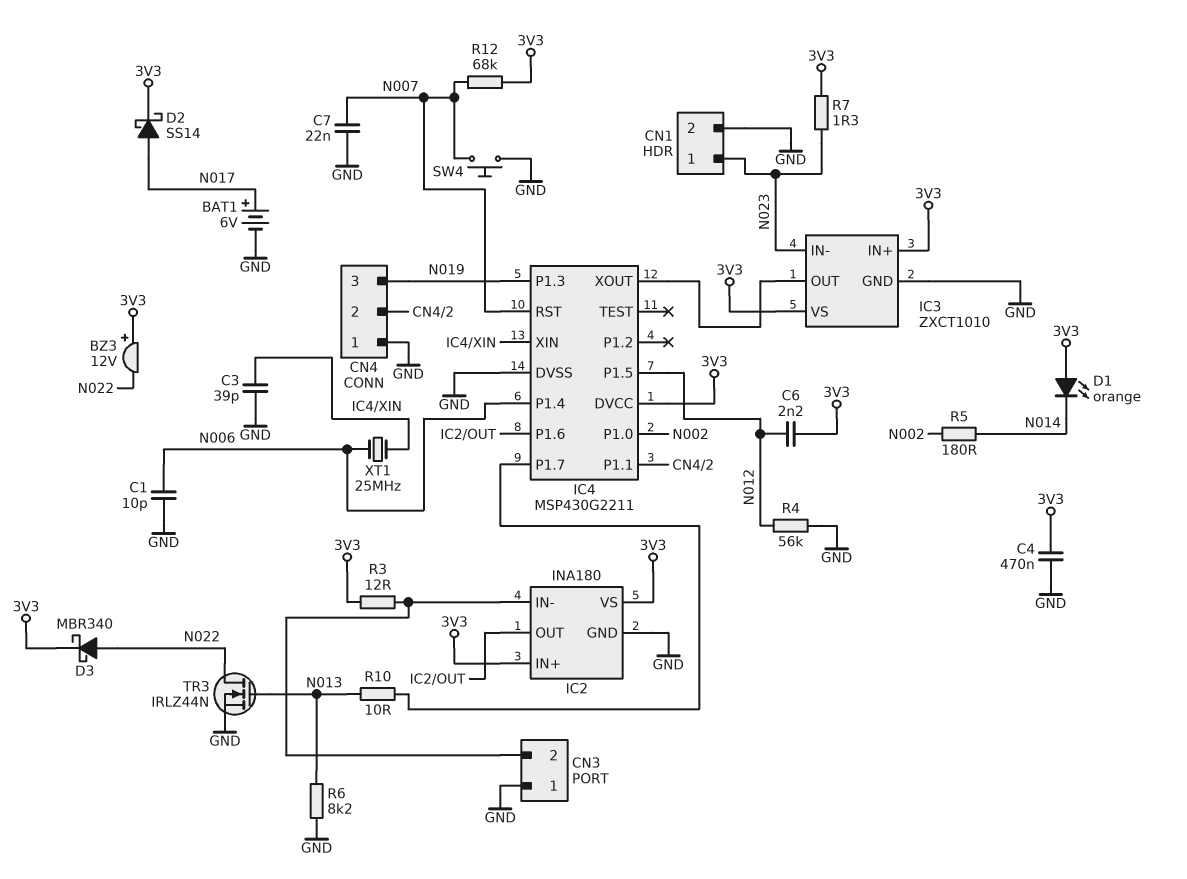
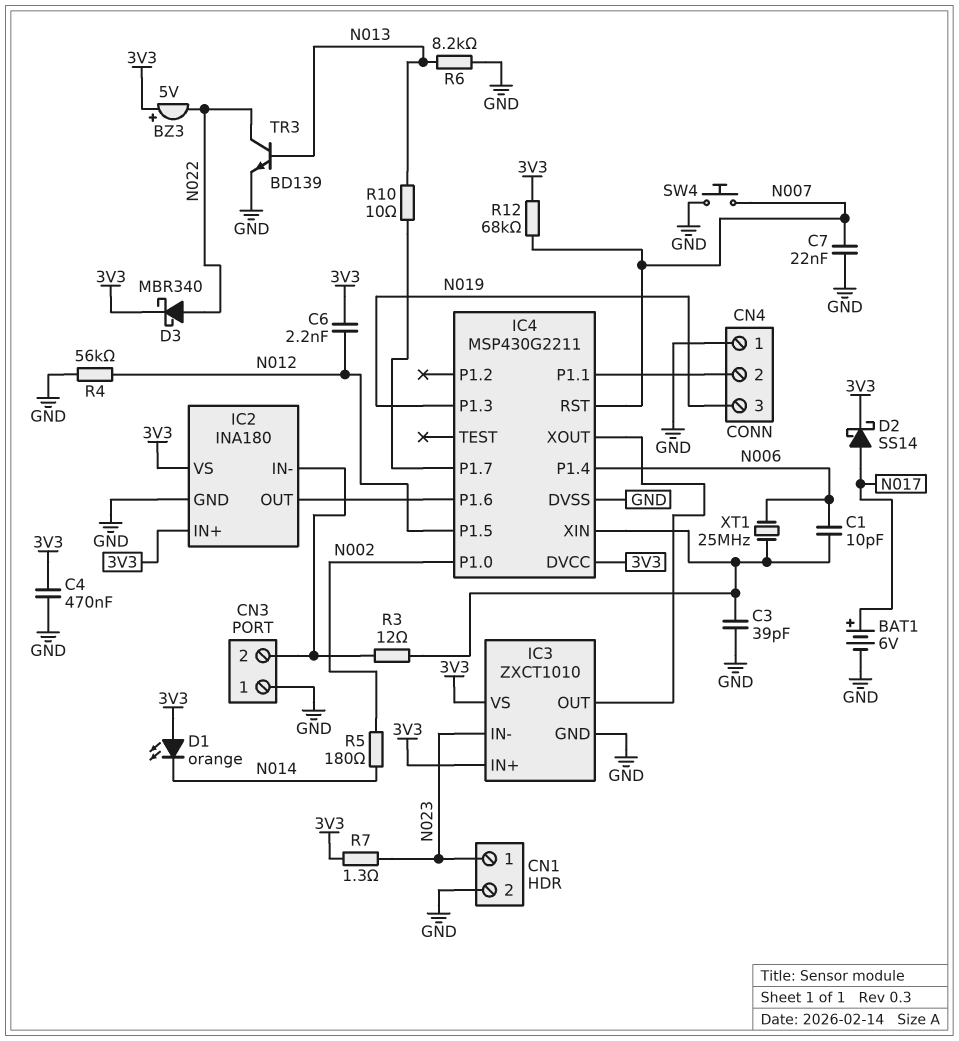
BZ3: buzzer 12V (plus 3V3, minus N022) -> buzzer 5V (plus 3V3, minus N022)
C1: 10pF (GND, N006) -> 10pF (IC4/XIN, N006)
R3: 12 (3V3, CN3/2) -> 12 (CN3/2, IC4/XIN)
TR3: NMOS IRLZ44N (G N013, D N022, S GND) -> NPN BD139 (B N013, C N022, E GND)

